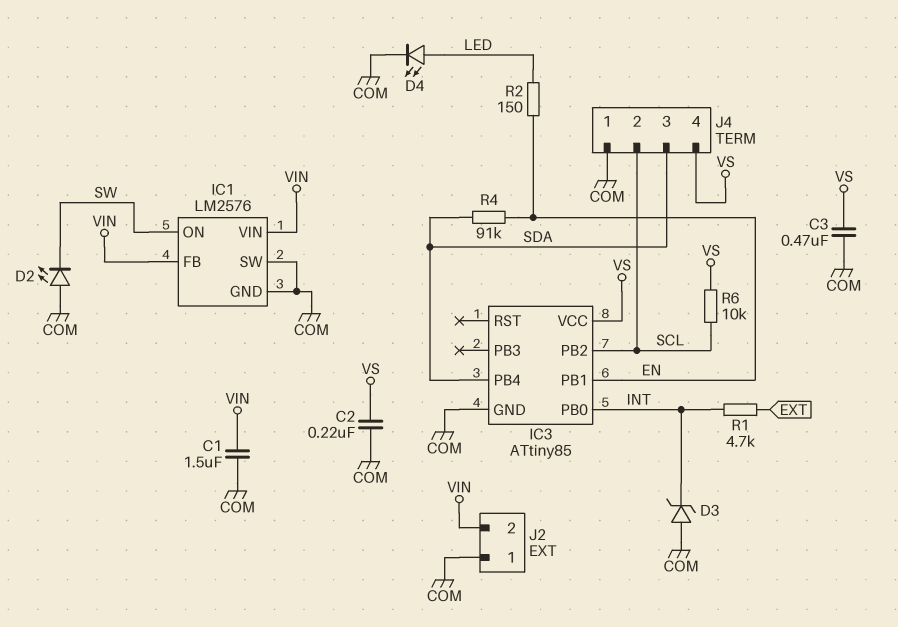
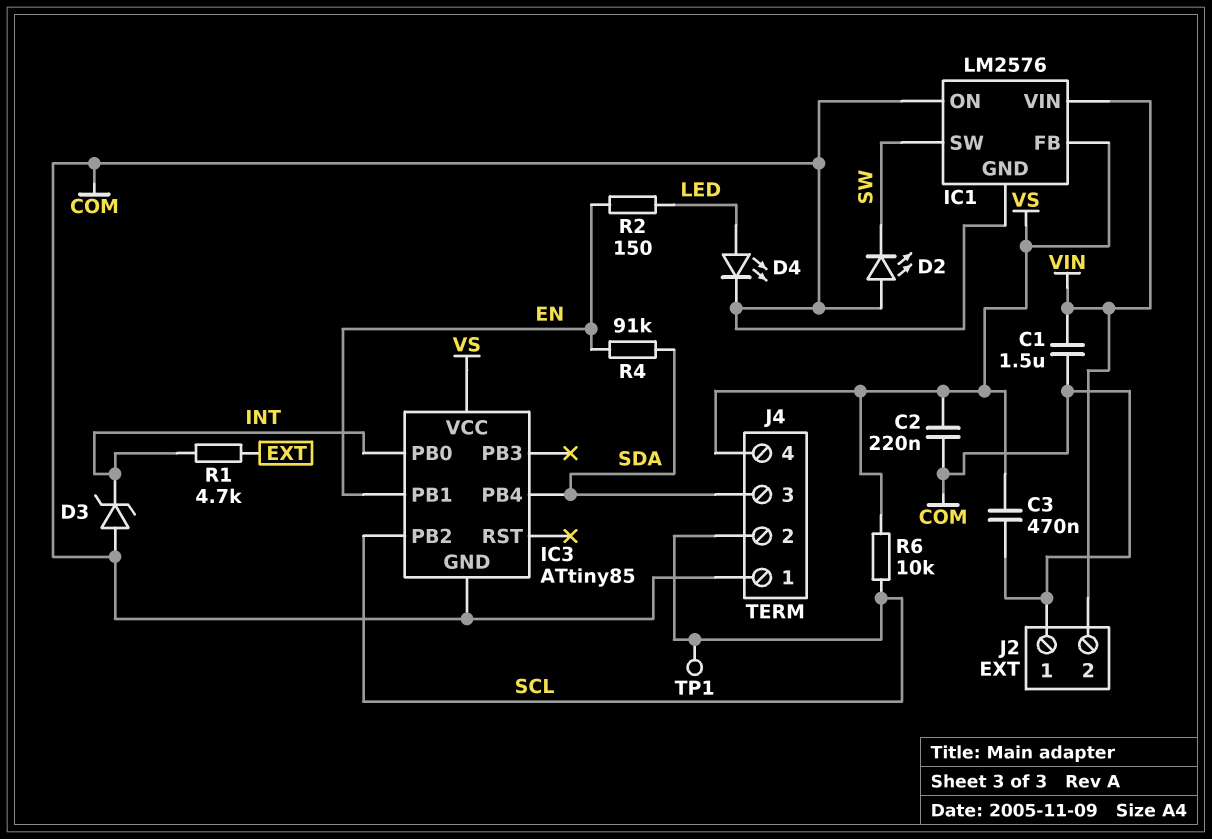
IC1 pin FB: VIN -> VS
IC1 pin ON: SW -> COM
IC1 pin SW: COM -> SW
TP1: none -> test point (SCL)

